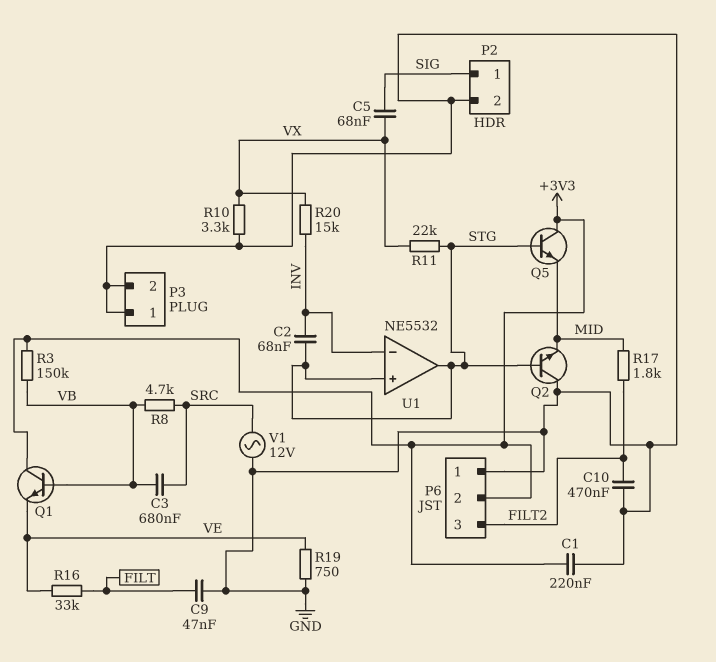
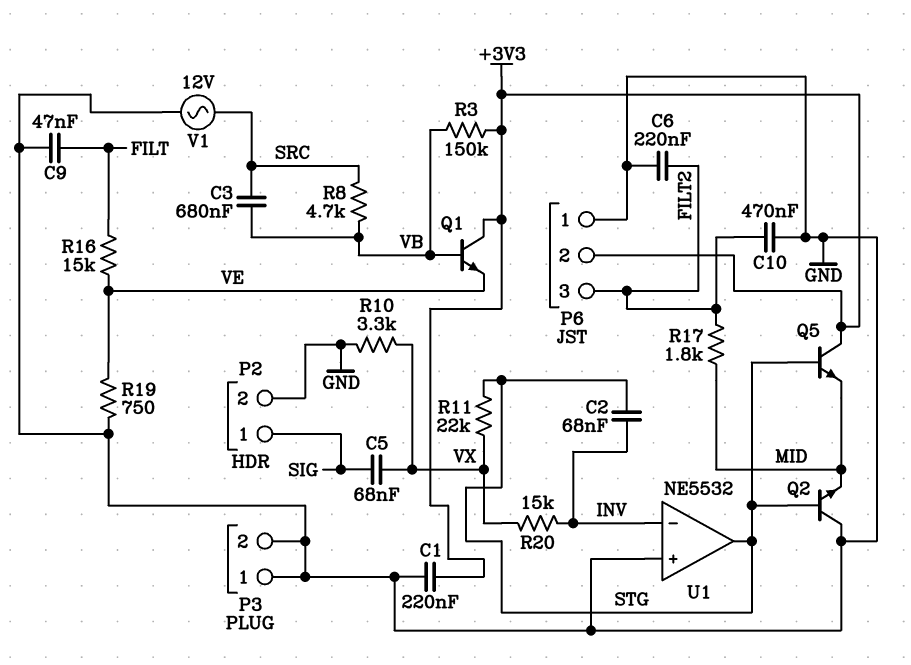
C6: none -> 220nF (FILT2, GND)
R16: 33k (FILT, VE) -> 15k (FILT, VE)
U1 pin in+: STG -> GND

